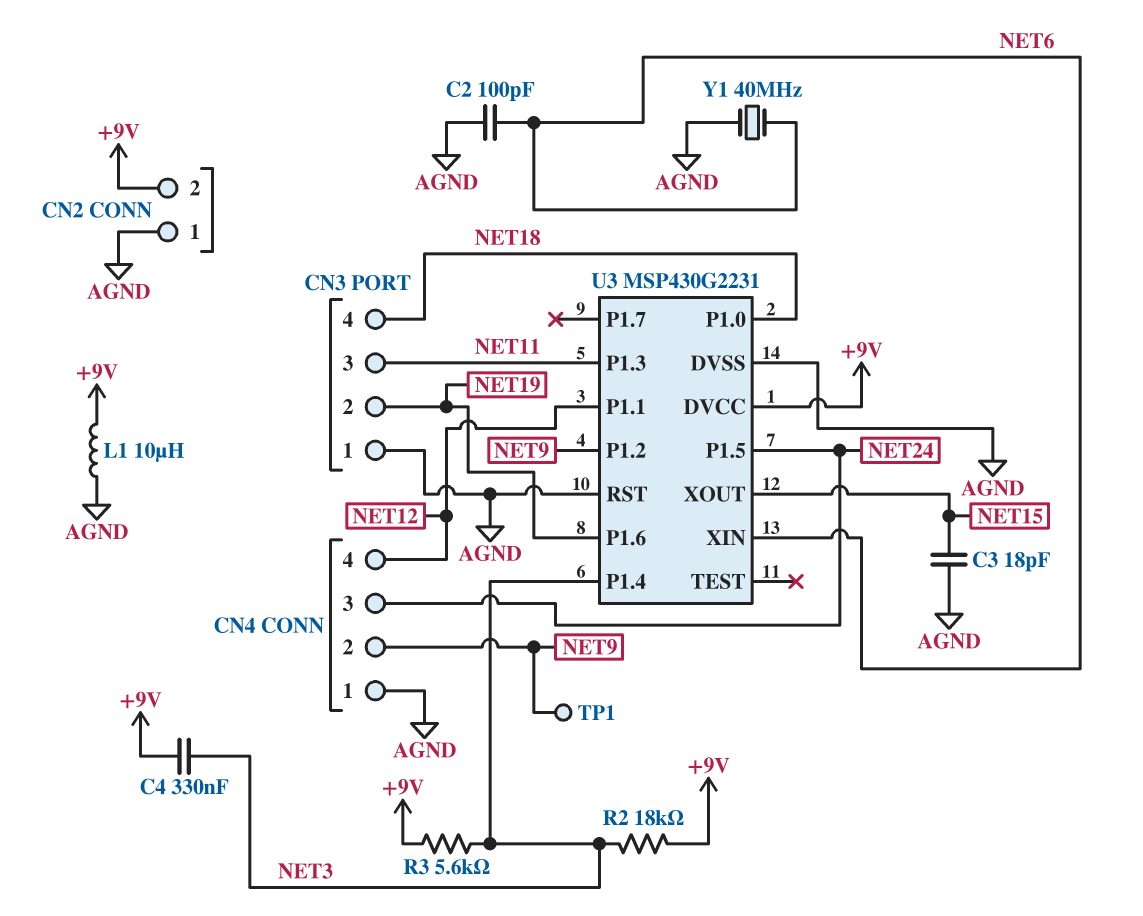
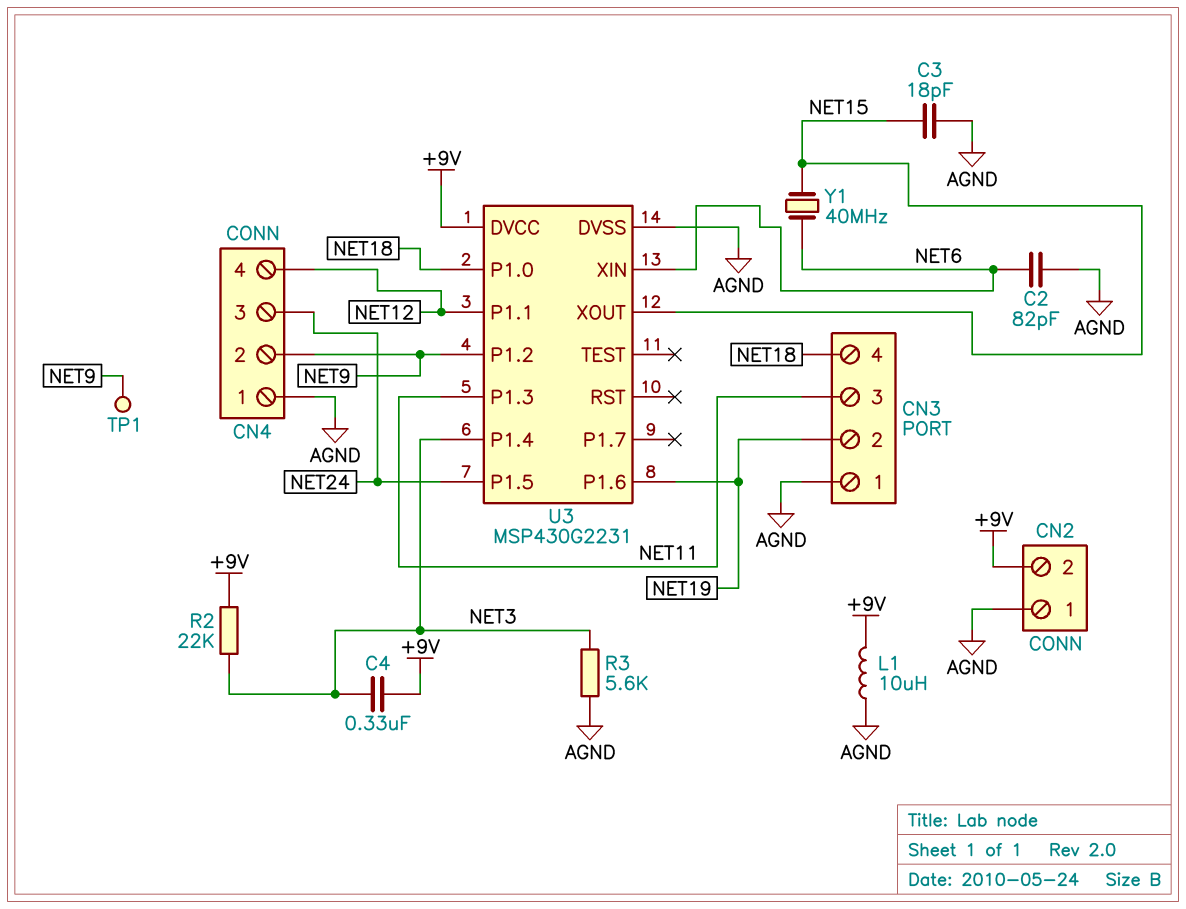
C2: 100pF (AGND, NET6) -> 82pF (AGND, NET6)
R2: 18k (+9V, NET3) -> 22k (+9V, NET3)
R3: 5.6k (+9V, NET3) -> 5.6k (AGND, NET3)
U3 pin RST: AGND -> none
Y1: 40MHz (AGND, NET6) -> 40MHz (NET6, NET15)

